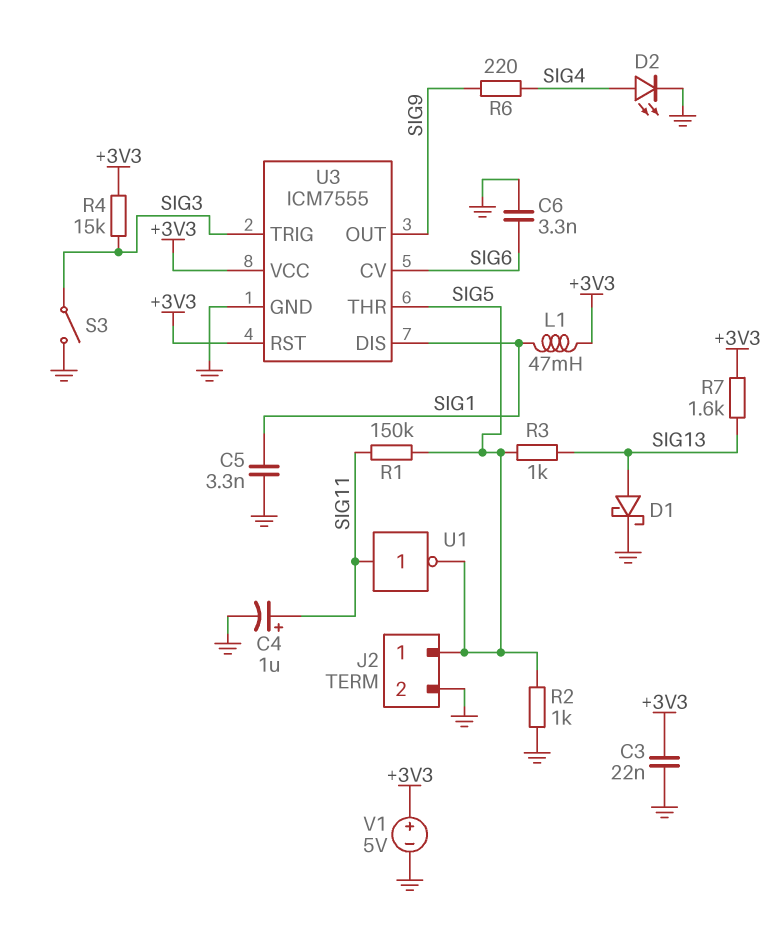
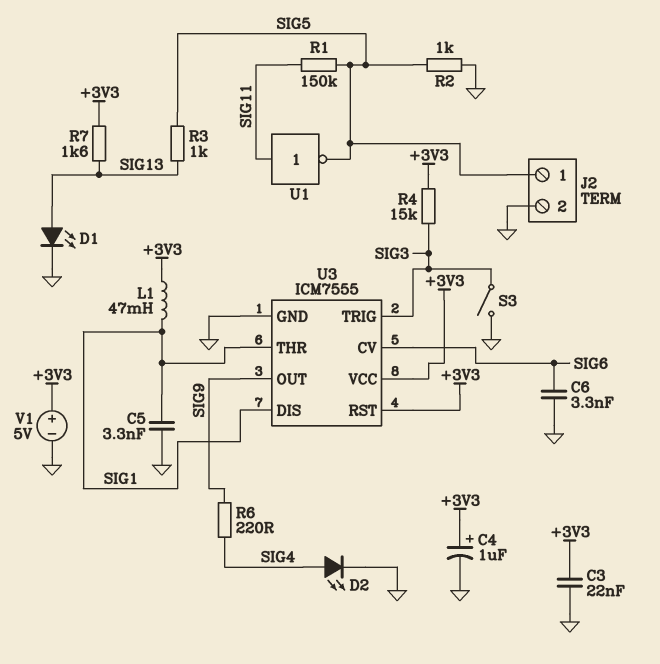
C4: 1uF (plus SIG11, minus GND) -> 1uF (plus +3V3, minus GND)
D1: schottky (A SIG13, K GND) -> LED (A SIG13, K GND)
U3 pin THR: SIG5 -> SIG1

